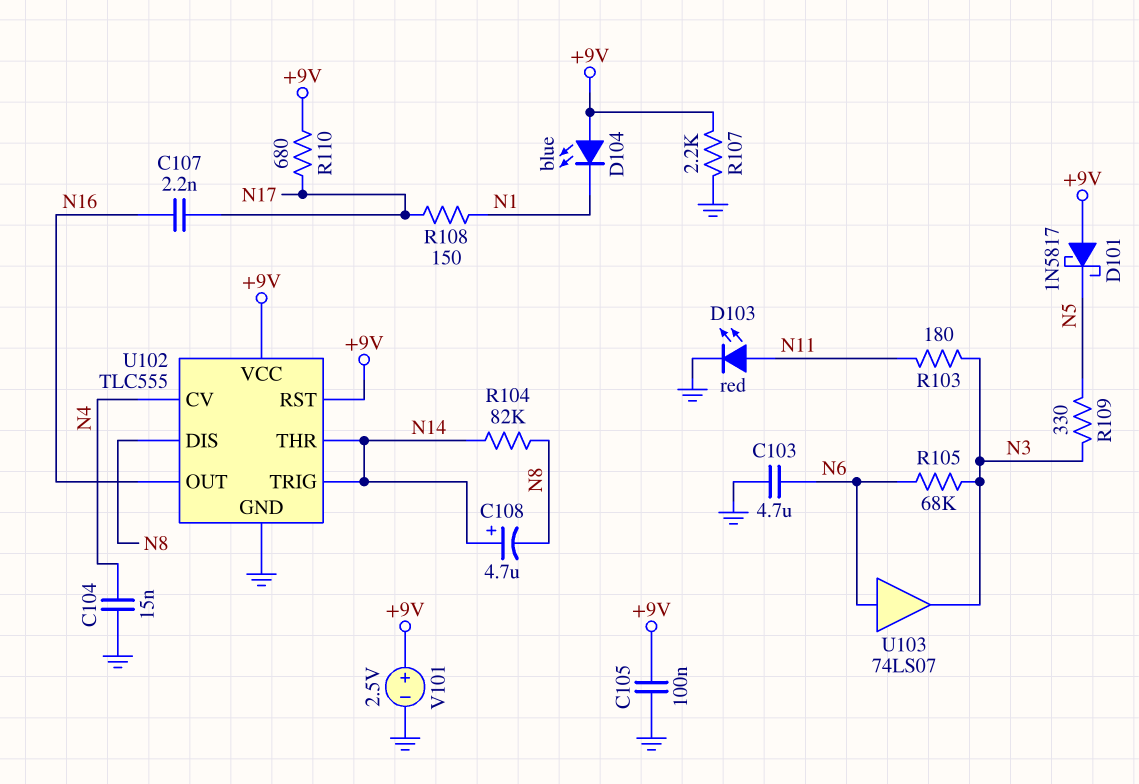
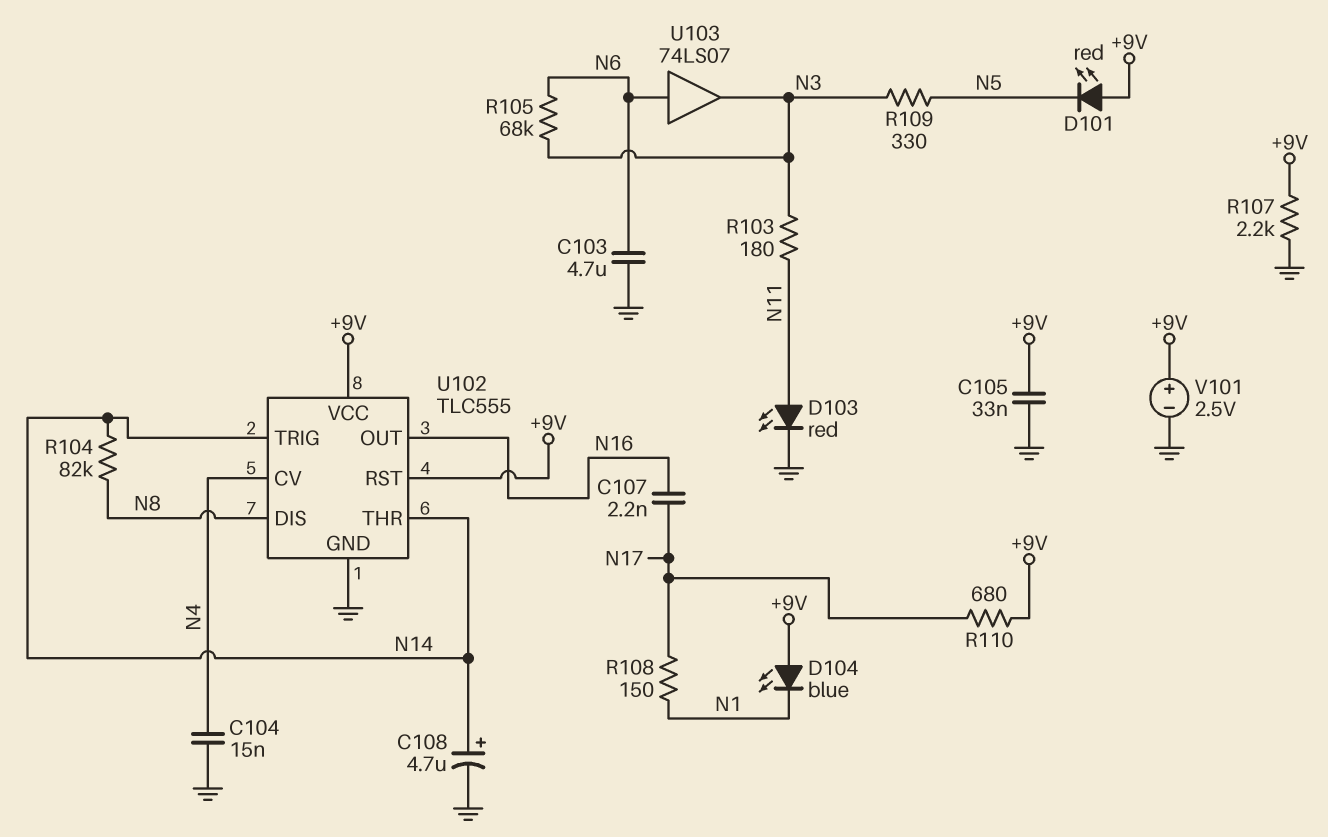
C105: 100nF (+9V, GND) -> 33nF (+9V, GND)
C108: 4.7uF (plus N14, minus N8) -> 4.7uF (plus N14, minus GND)
D101: schottky 1N5817 (A +9V, K N5) -> LED red (A +9V, K N5)

